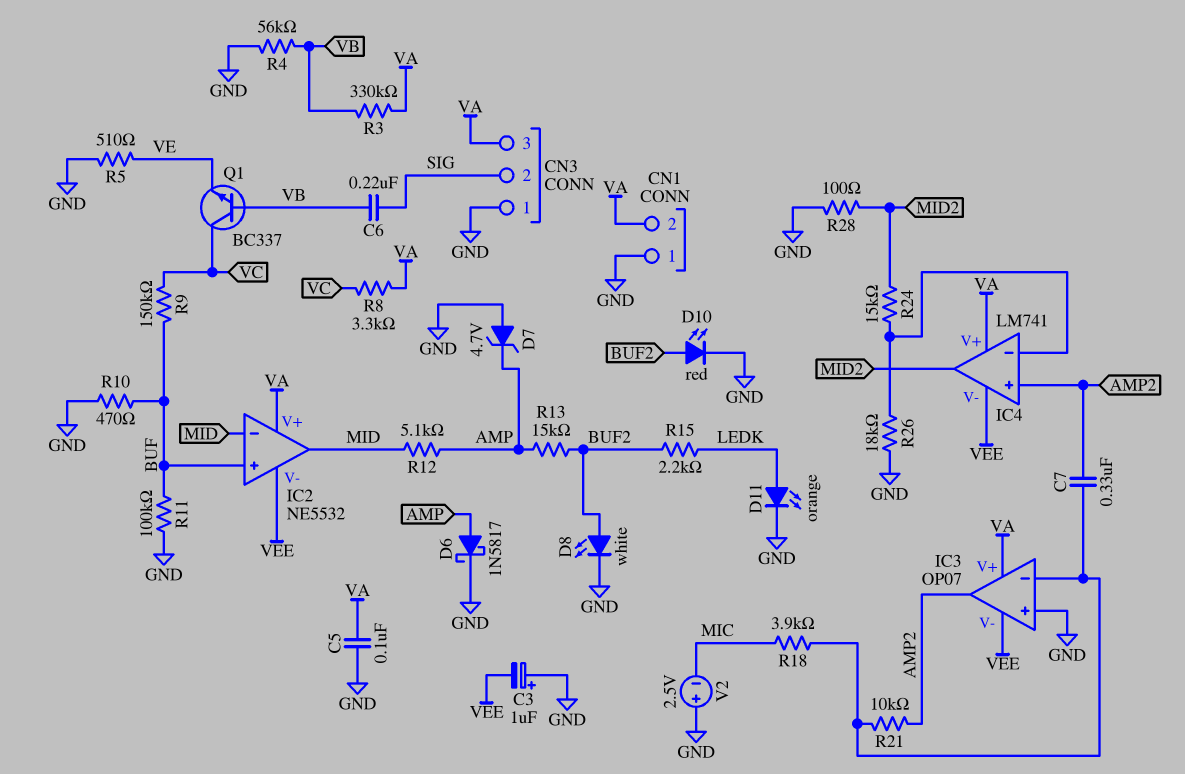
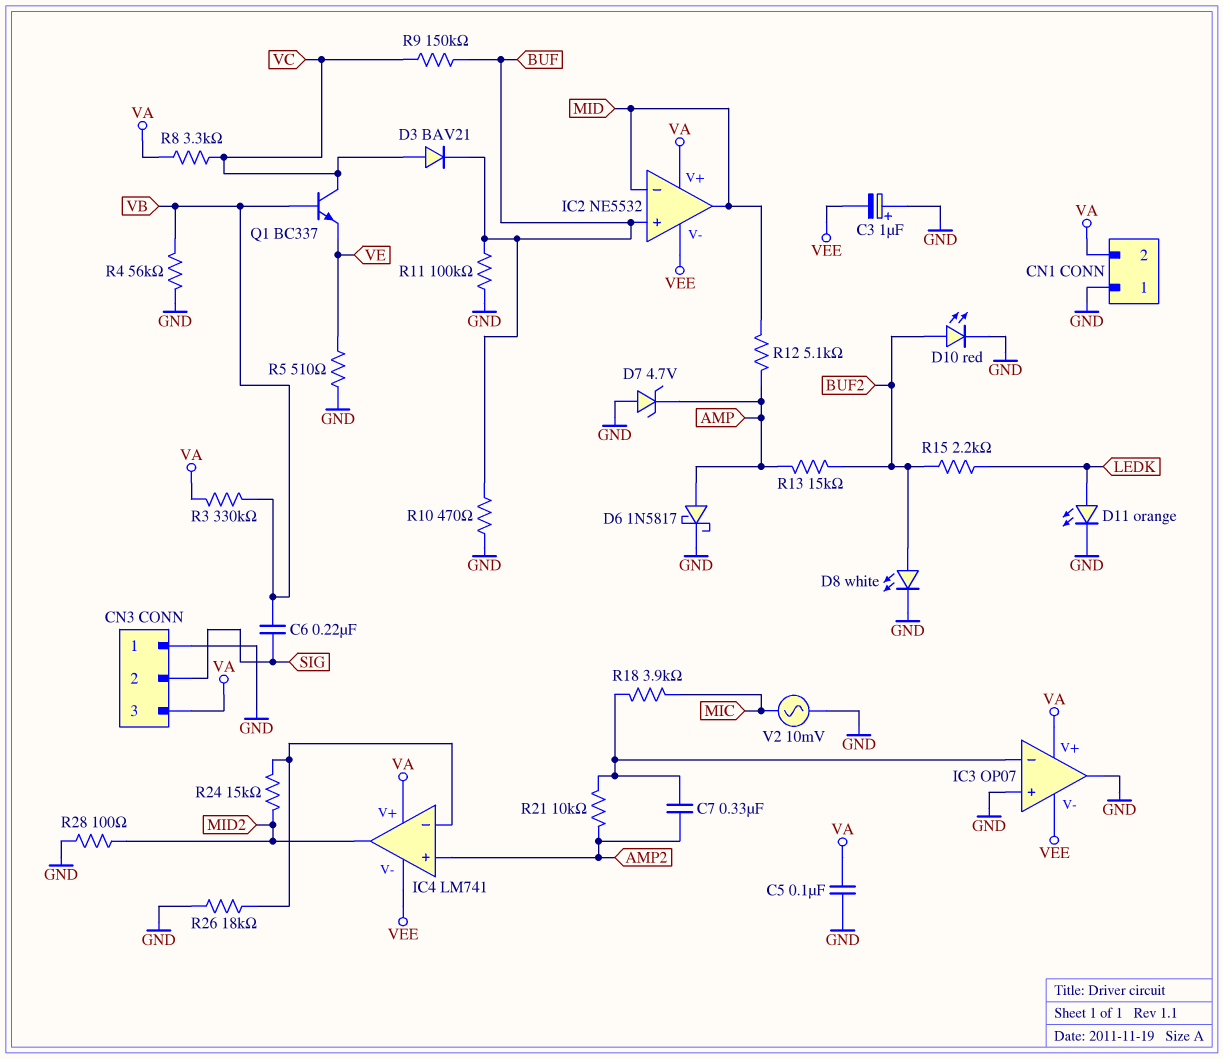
D3: none -> diode BAV21 (A VC, K BUF)
IC3 pin out: AMP2 -> GND
V2: 2.5V (plus GND, minus MIC) -> AC 10mV (GND, MIC)

